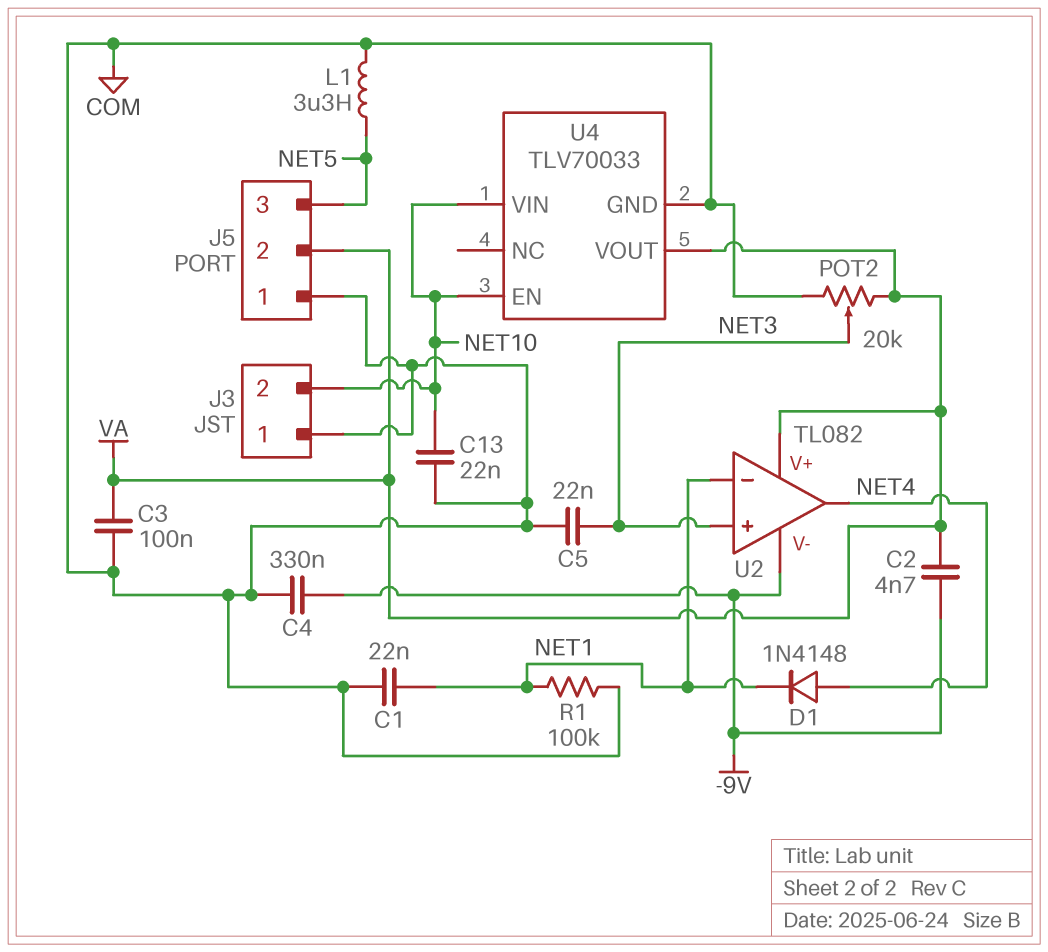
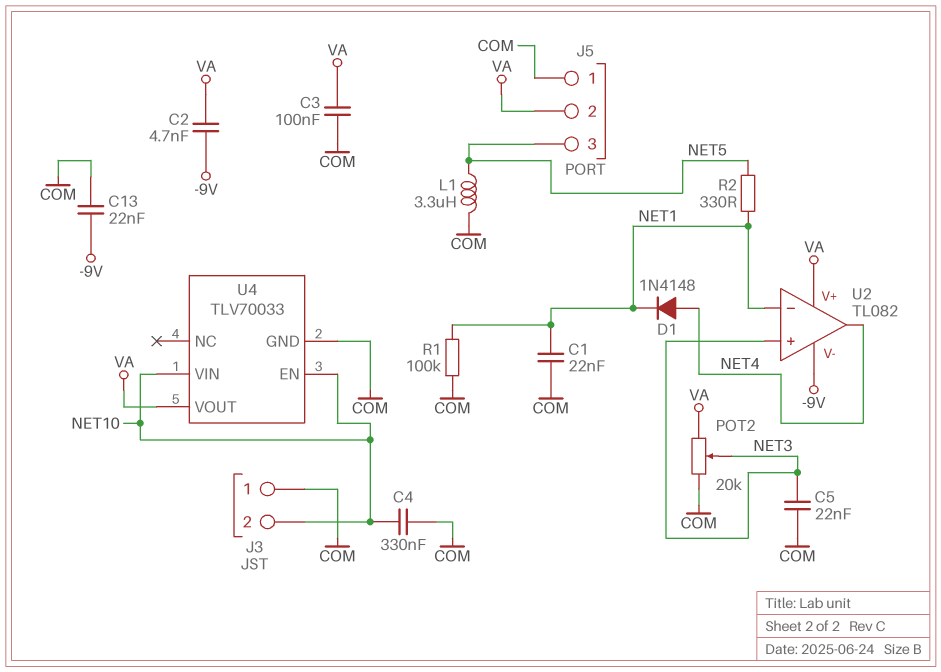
C4: 330nF (-9V, COM) -> 330nF (COM, NET10)
C13: 22nF (COM, NET10) -> 22nF (-9V, COM)
R2: none -> 330 (NET1, NET5)

